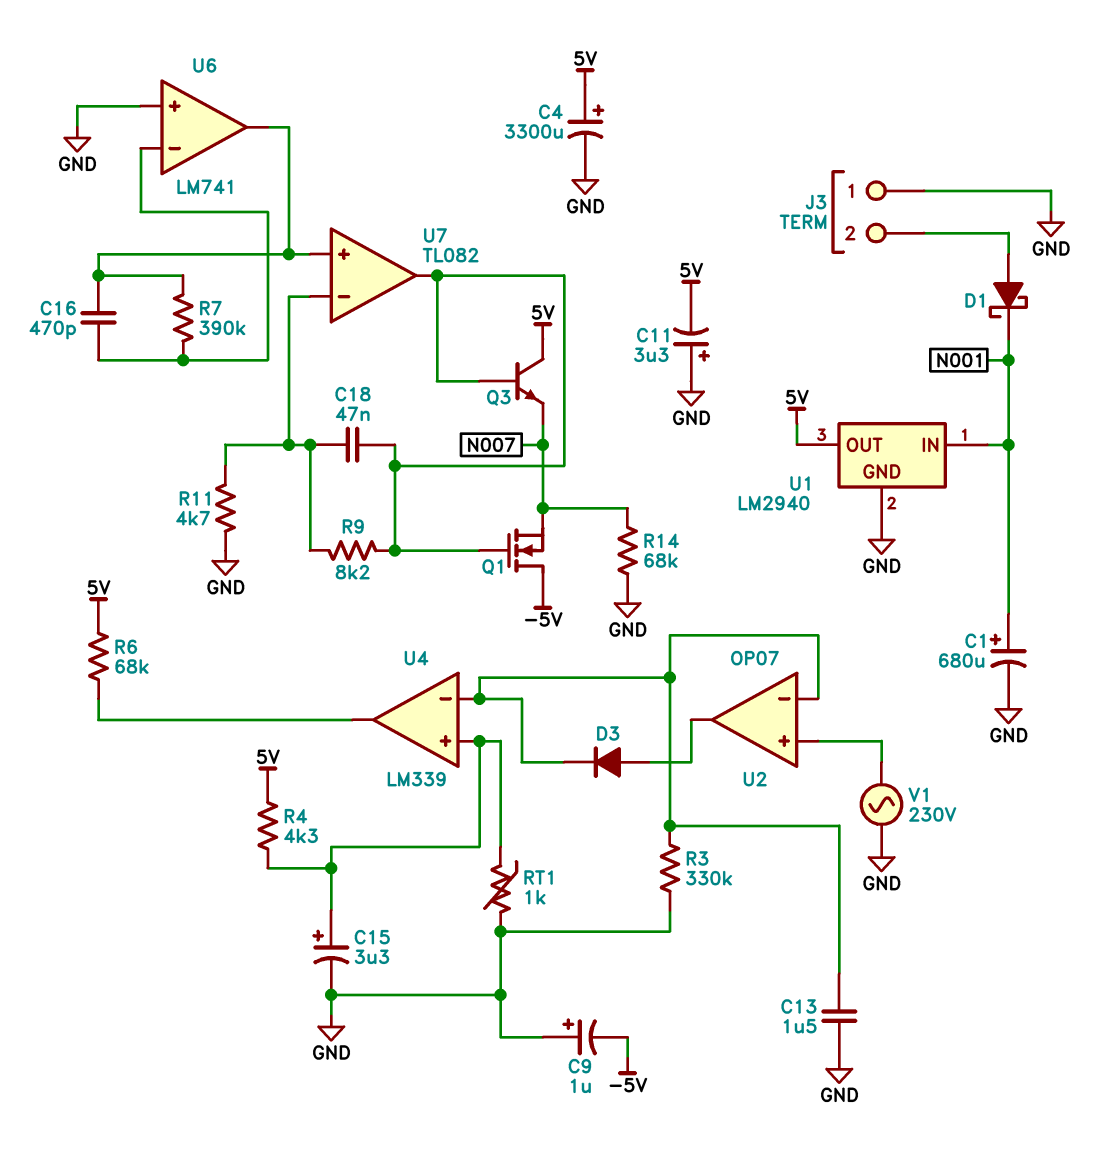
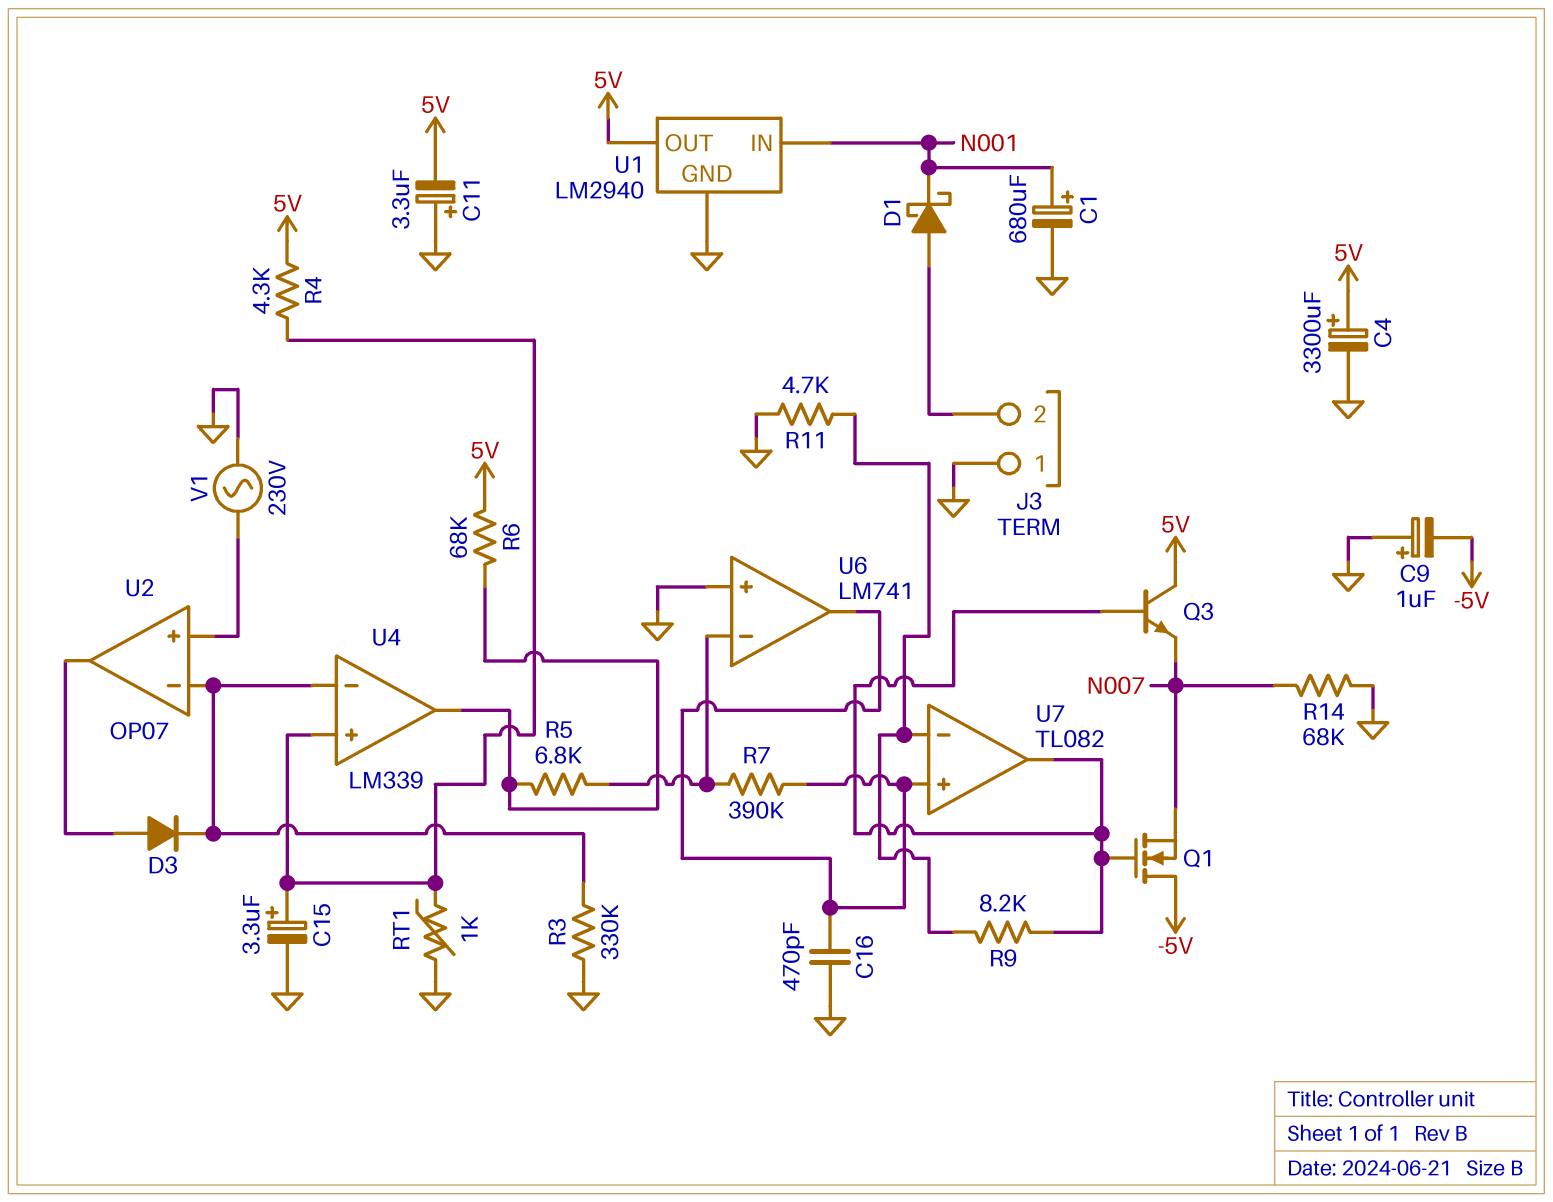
C13: 1.5uF (GND, U2/in-) -> none
C16: 470pF (U6/in-, U6/out) -> 470pF (GND, U6/out)
C18: 47nF (U7/in-, U7/out) -> none
R5: none -> 6.8k (U4/out, U6/in-)

